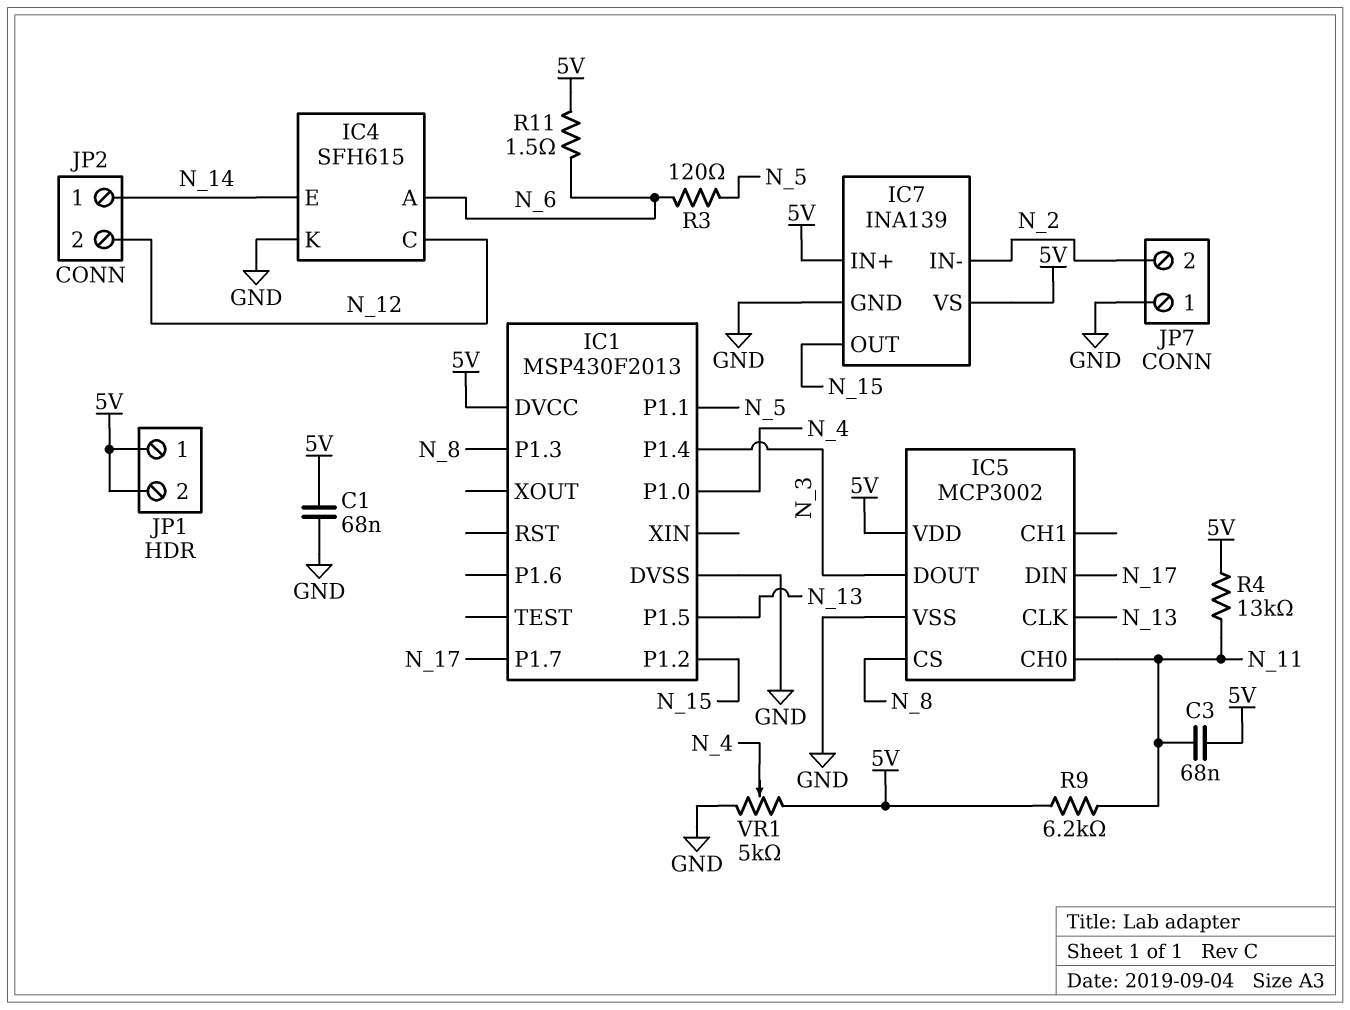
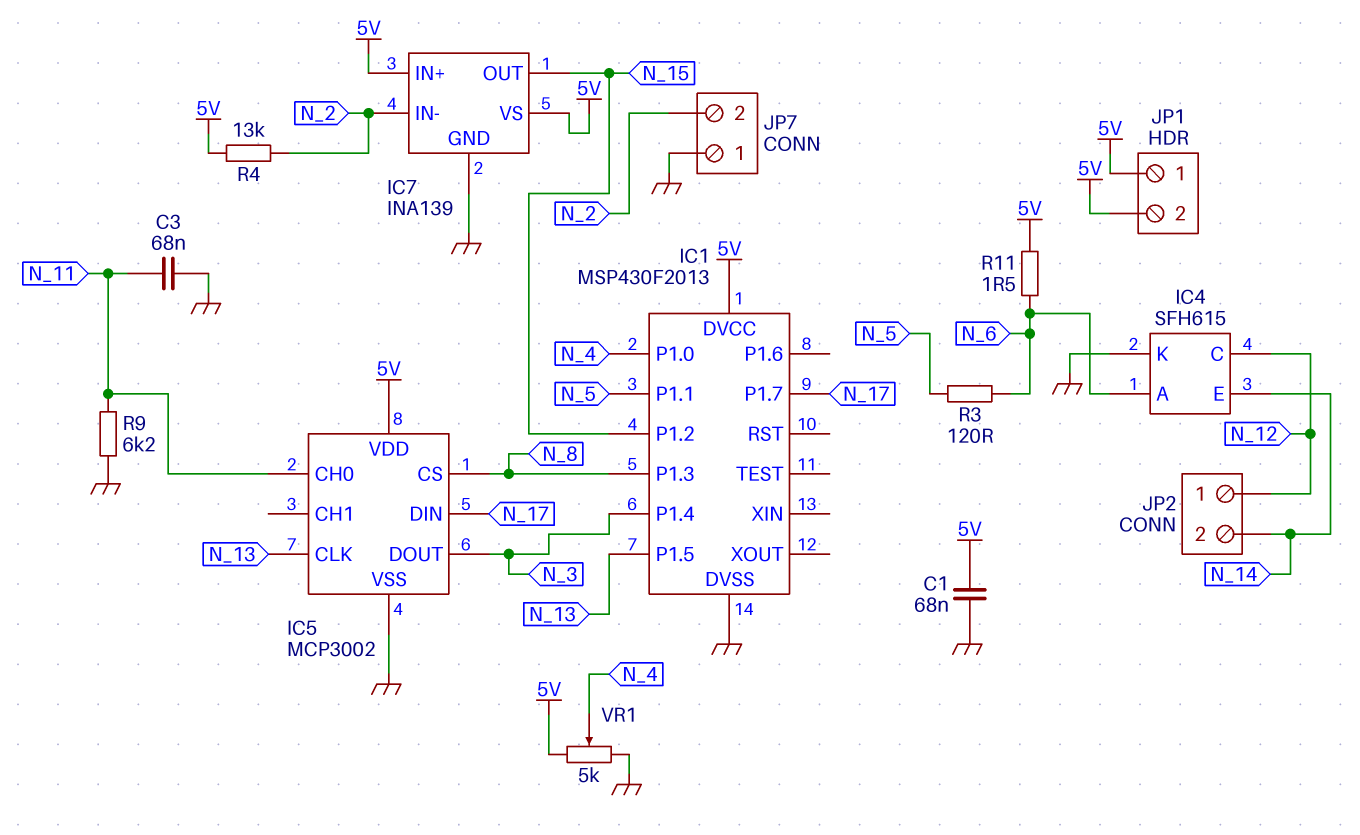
C3: 68nF (5V, N_11) -> 68nF (GND, N_11)
JP2 pin 1: N_14 -> N_12
JP2 pin 2: N_12 -> N_14
R4: 13k (5V, N_11) -> 13k (5V, N_2)
R9: 6.2k (5V, N_11) -> 6.2k (GND, N_11)

